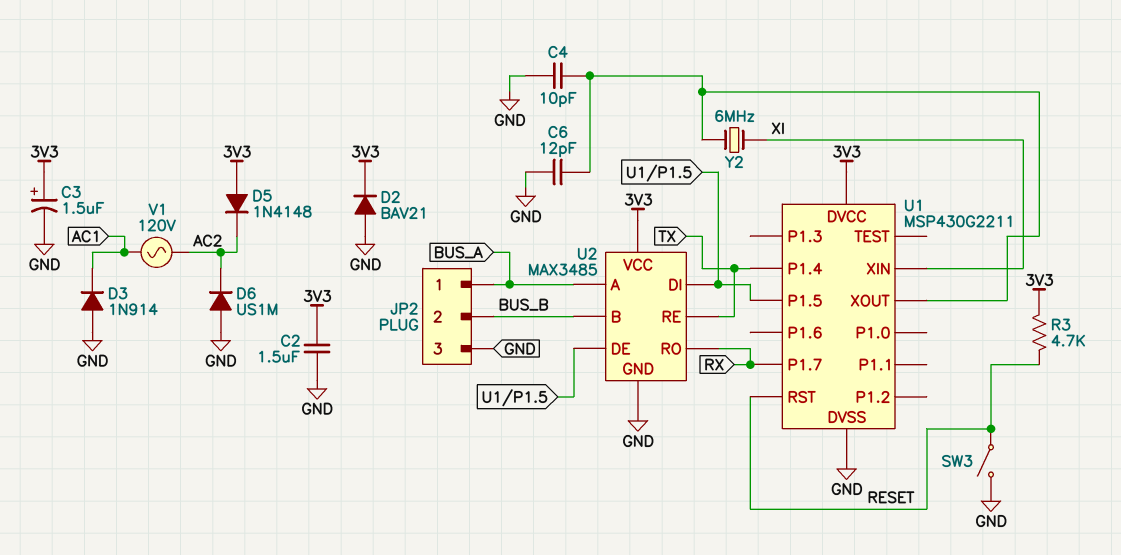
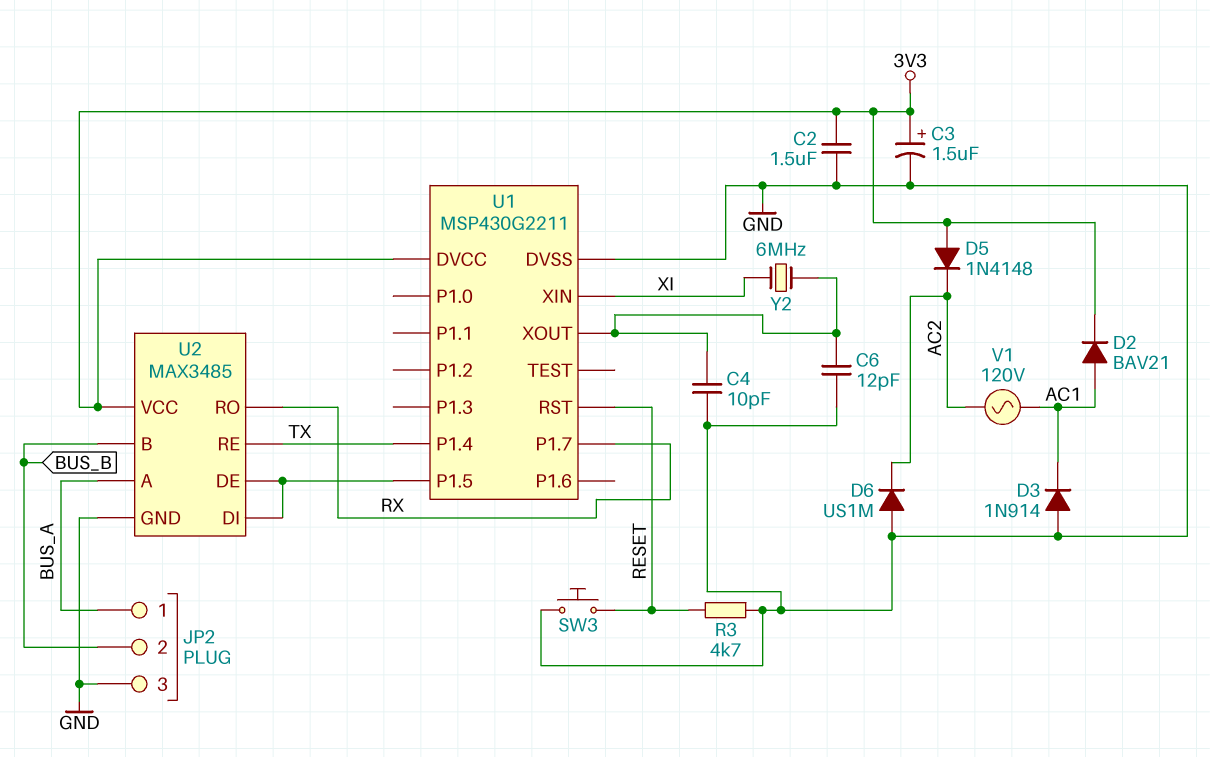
D2: diode BAV21 (A GND, K 3V3) -> diode BAV21 (A AC1, K 3V3)
R3: 4.7k (3V3, RESET) -> 4.7k (GND, RESET)
SW3: switch (GND, RESET) -> button (GND, RESET)

